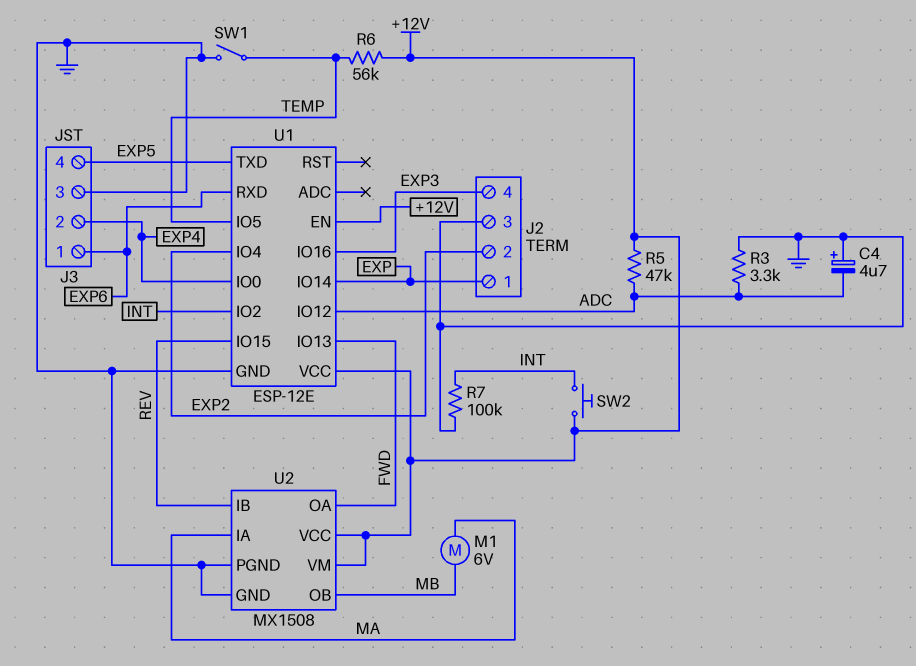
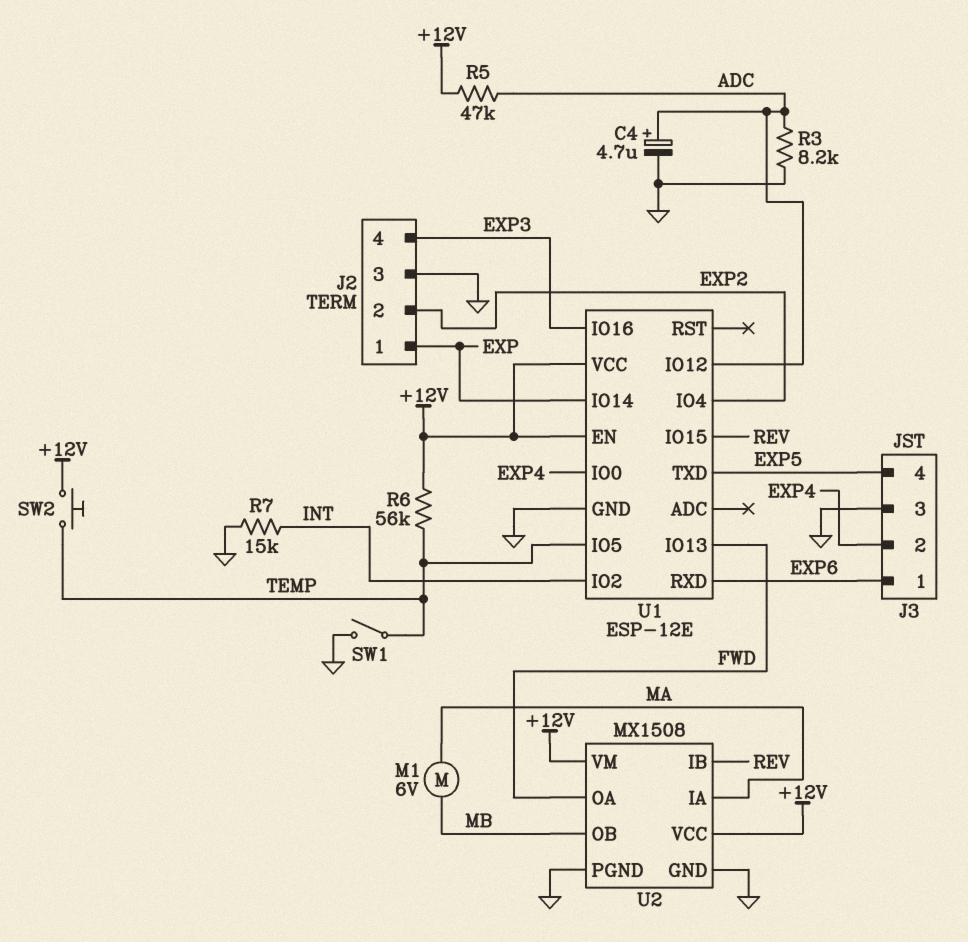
C4: 4.7uF (plus GND, minus ADC) -> 4.7uF (plus ADC, minus GND)
R3: 3.3k (ADC, GND) -> 8.2k (ADC, GND)
R7: 100k (GND, INT) -> 15k (GND, INT)
SW2: button (+12V, INT) -> button (+12V, TEMP)

